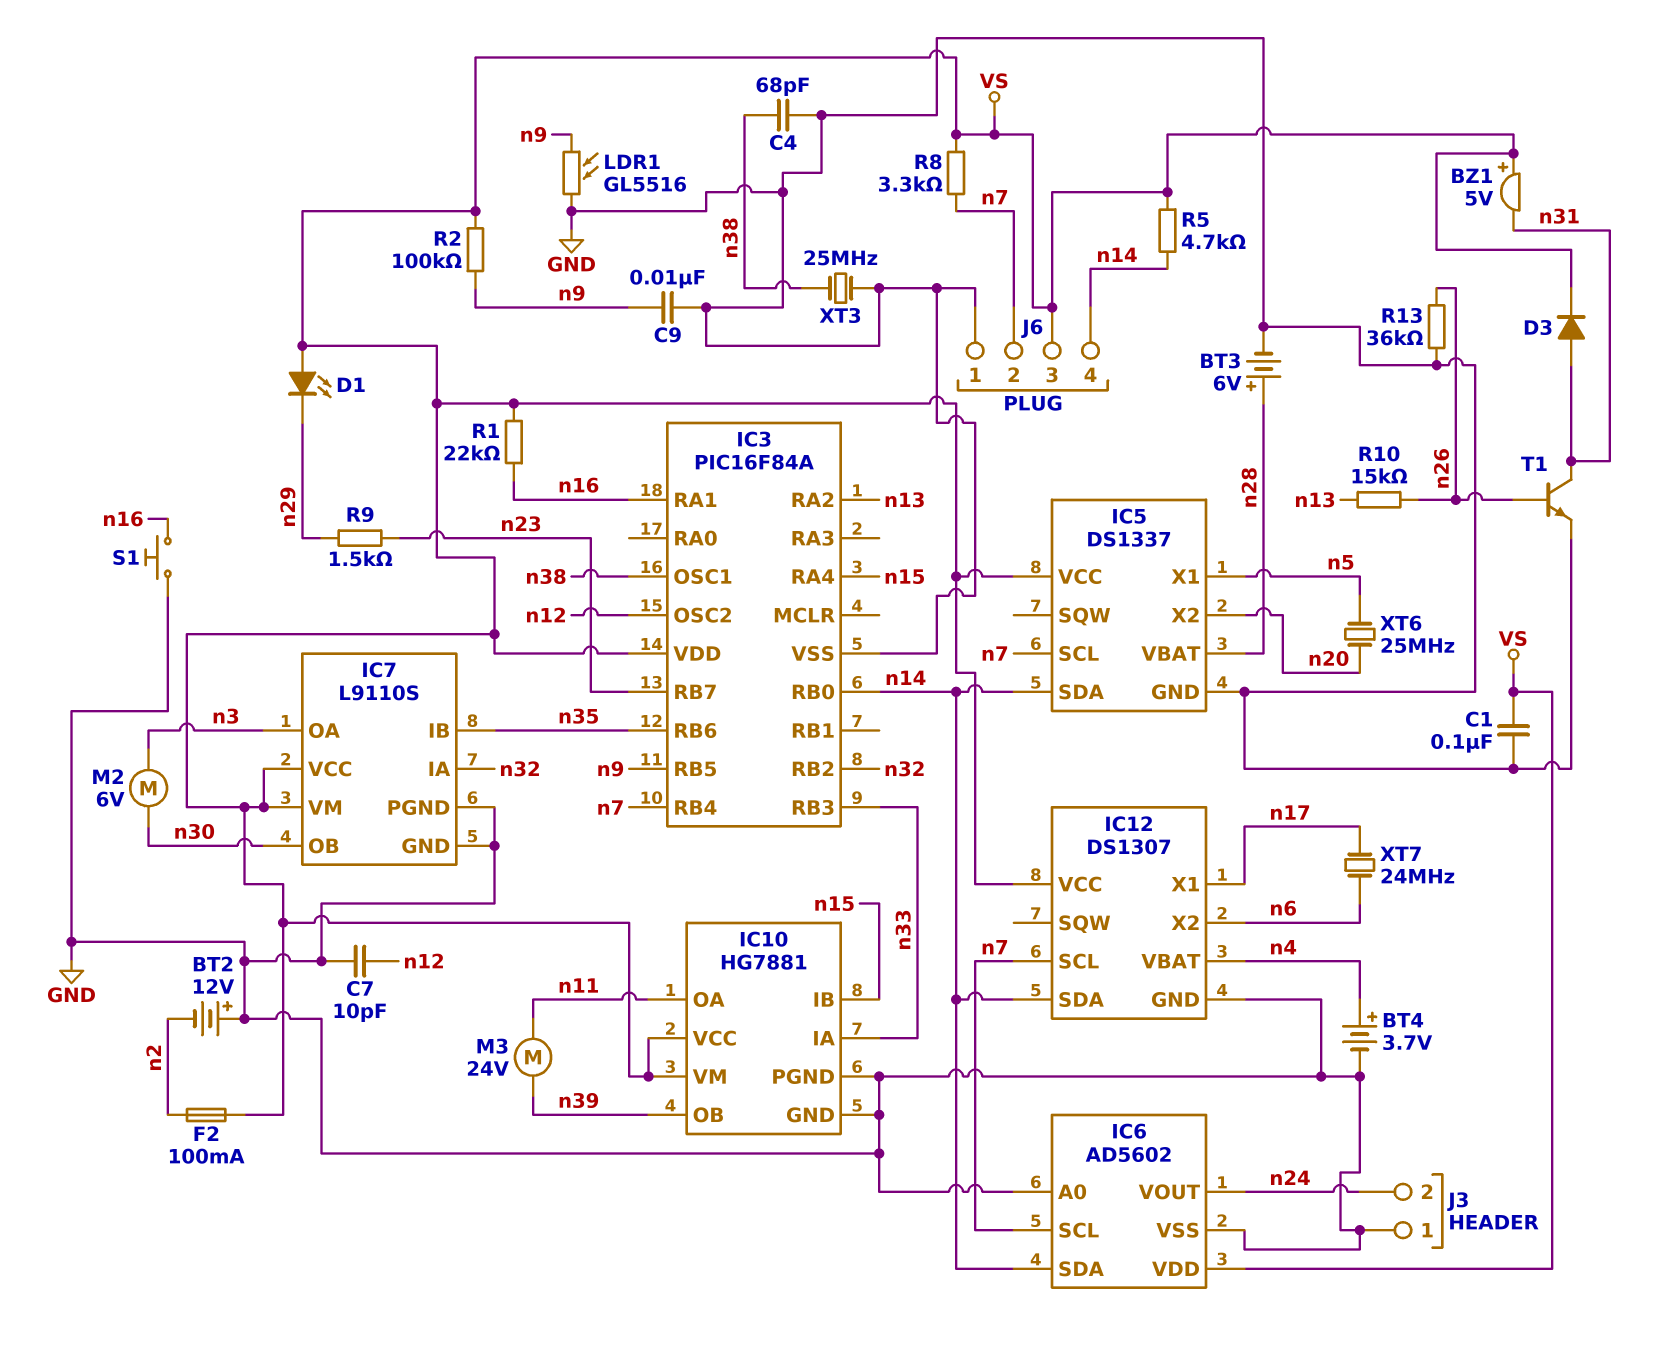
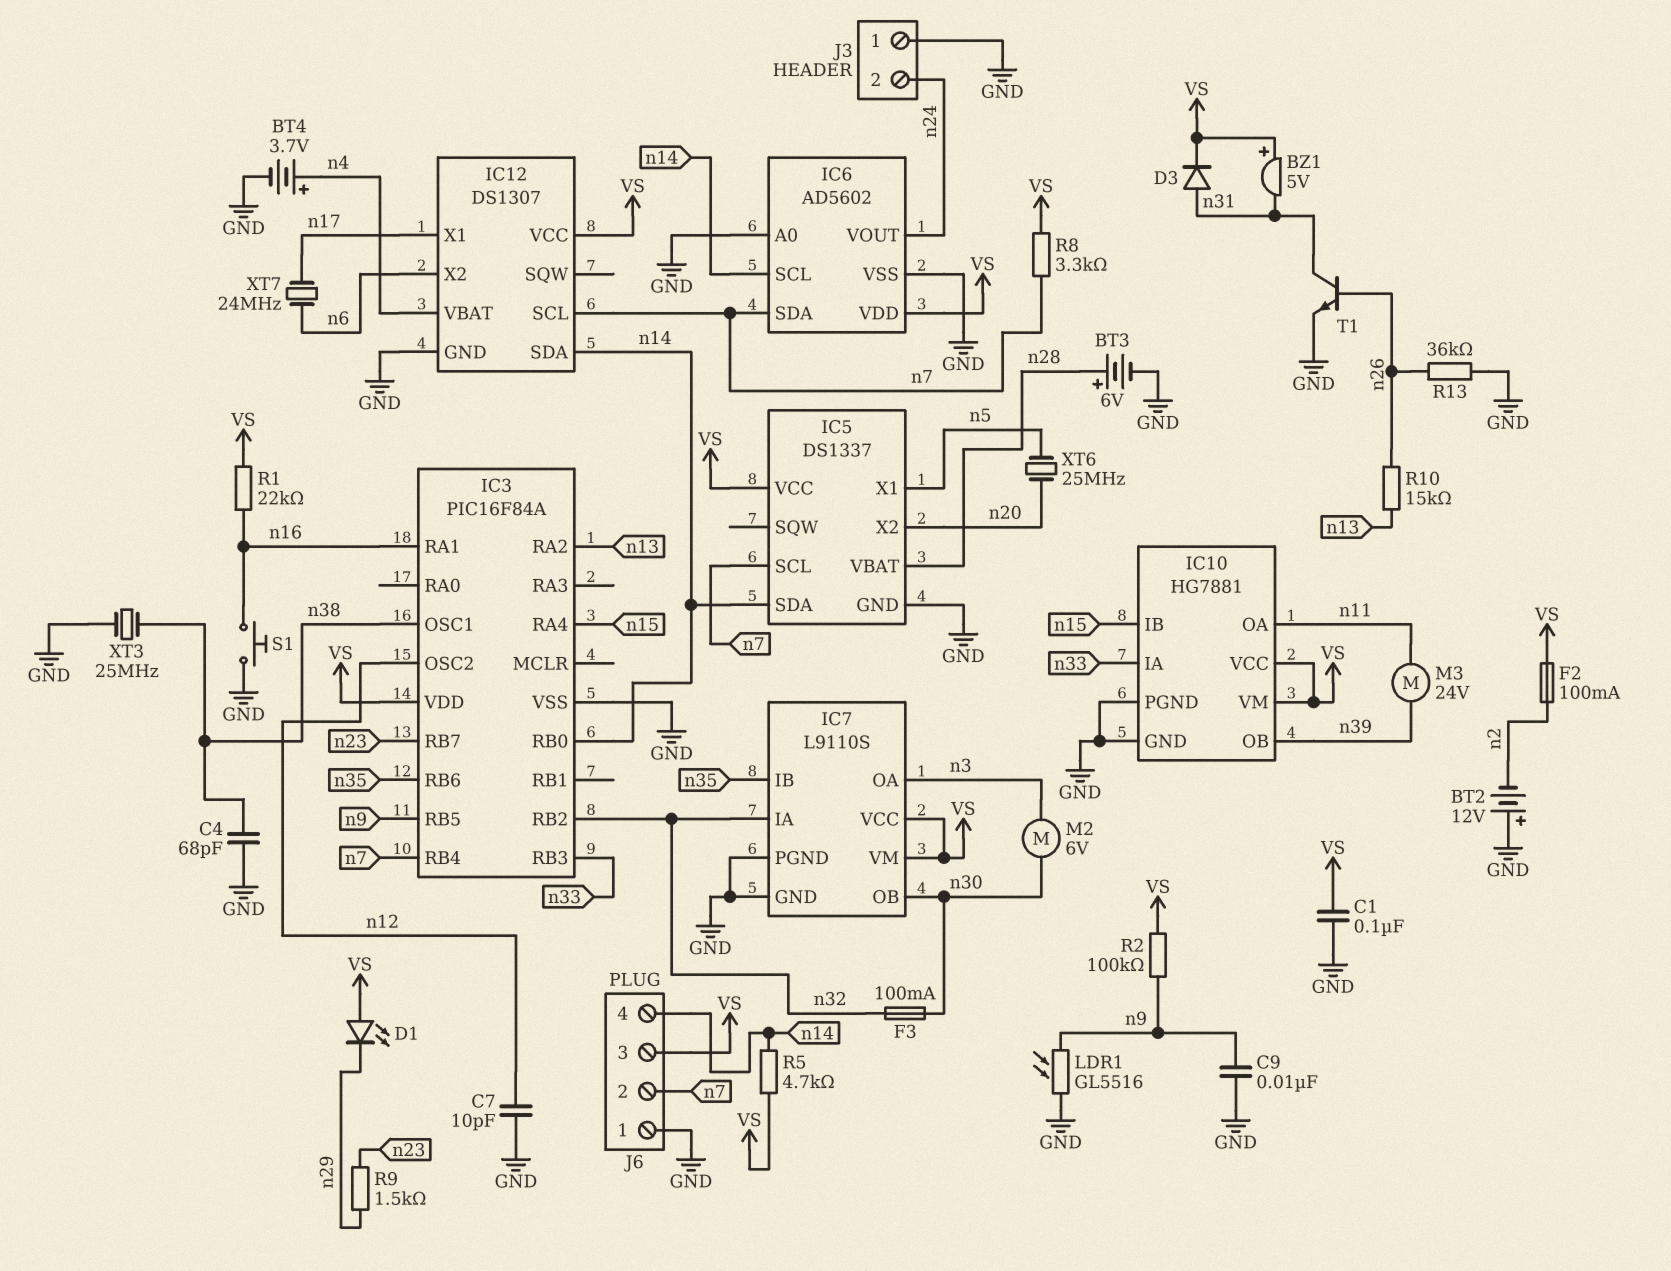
F3: none -> 100mA (n30, n32)
IC6 pin SCL: n7 -> n14
IC6 pin SDA: n14 -> n7

